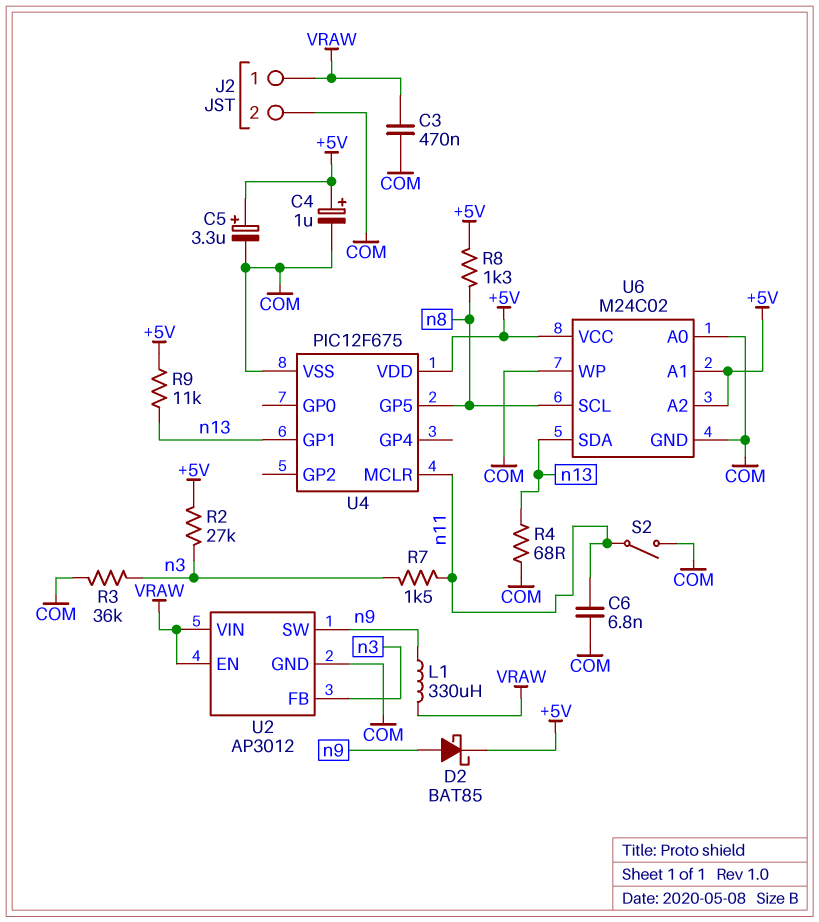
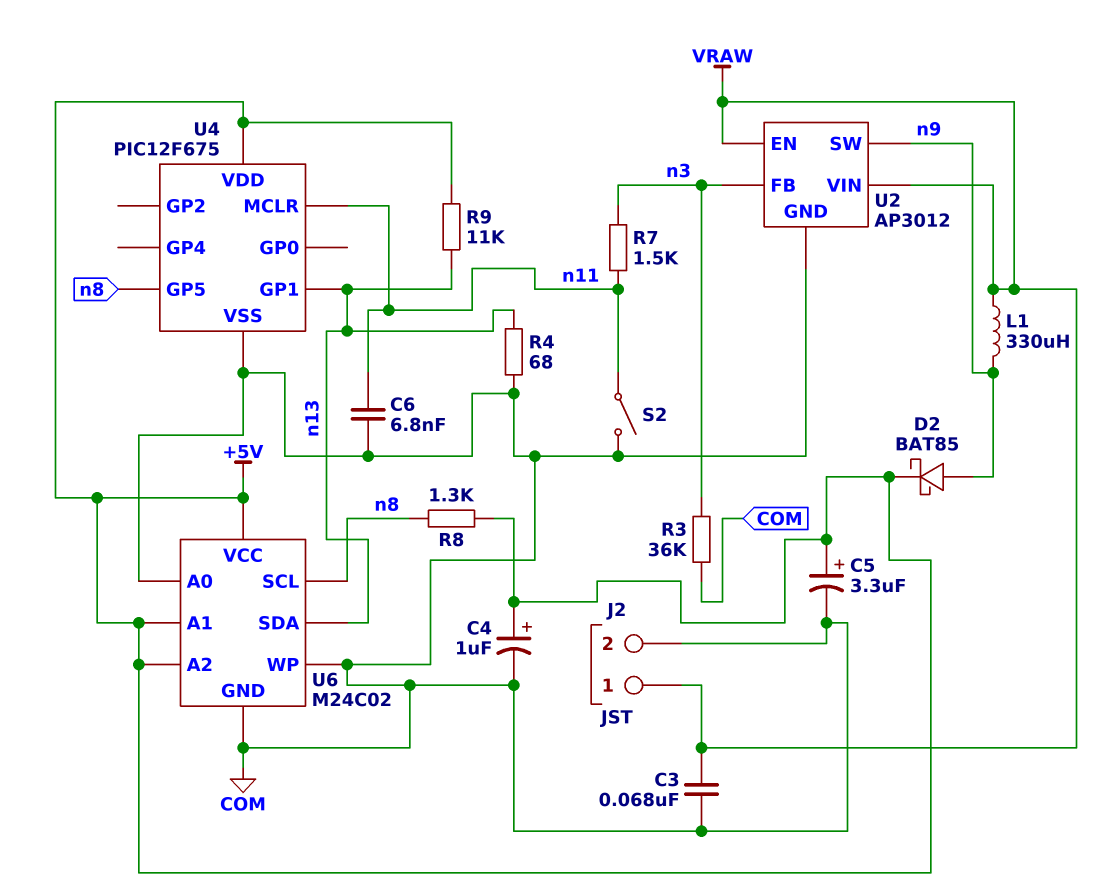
C3: 470nF (COM, VRAW) -> 68nF (COM, VRAW)
R2: 27k (+5V, n3) -> none

